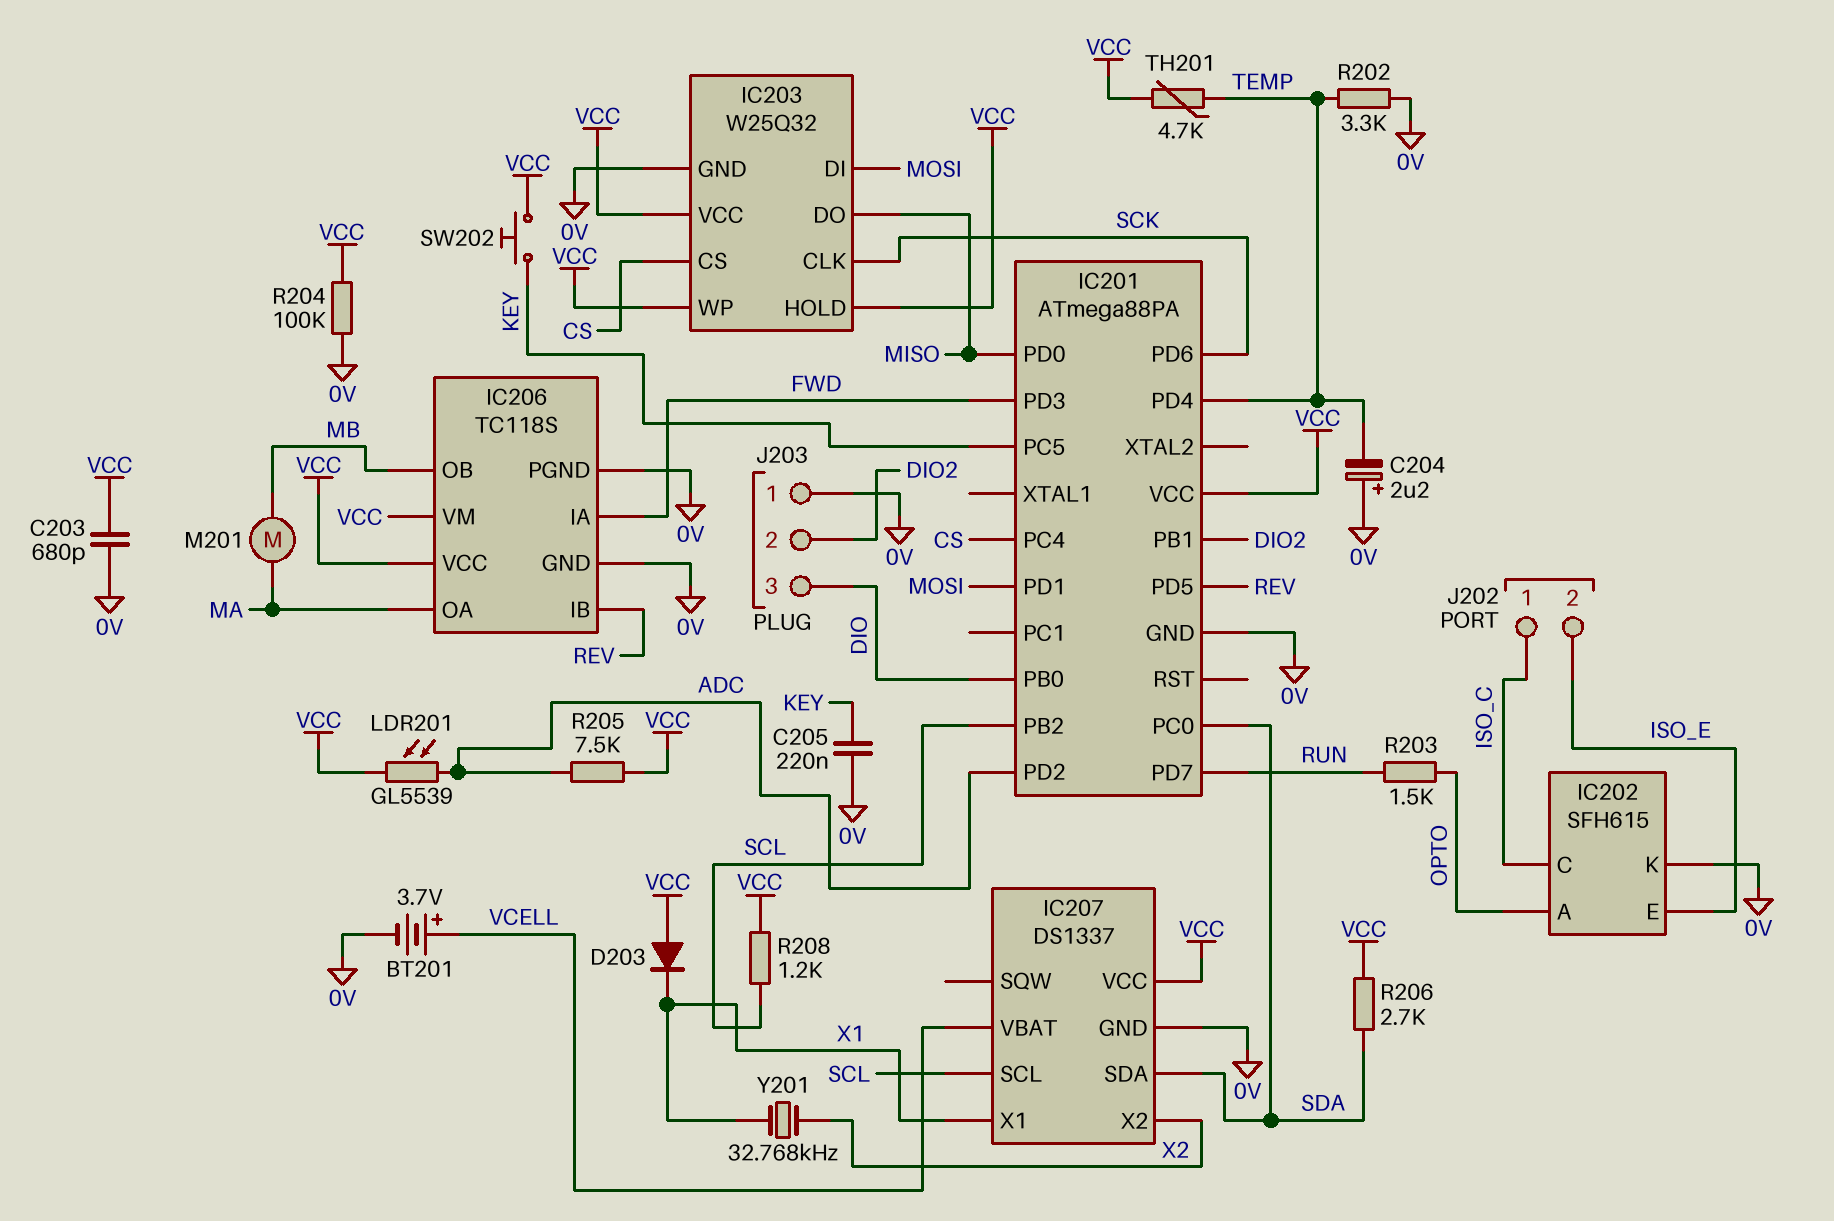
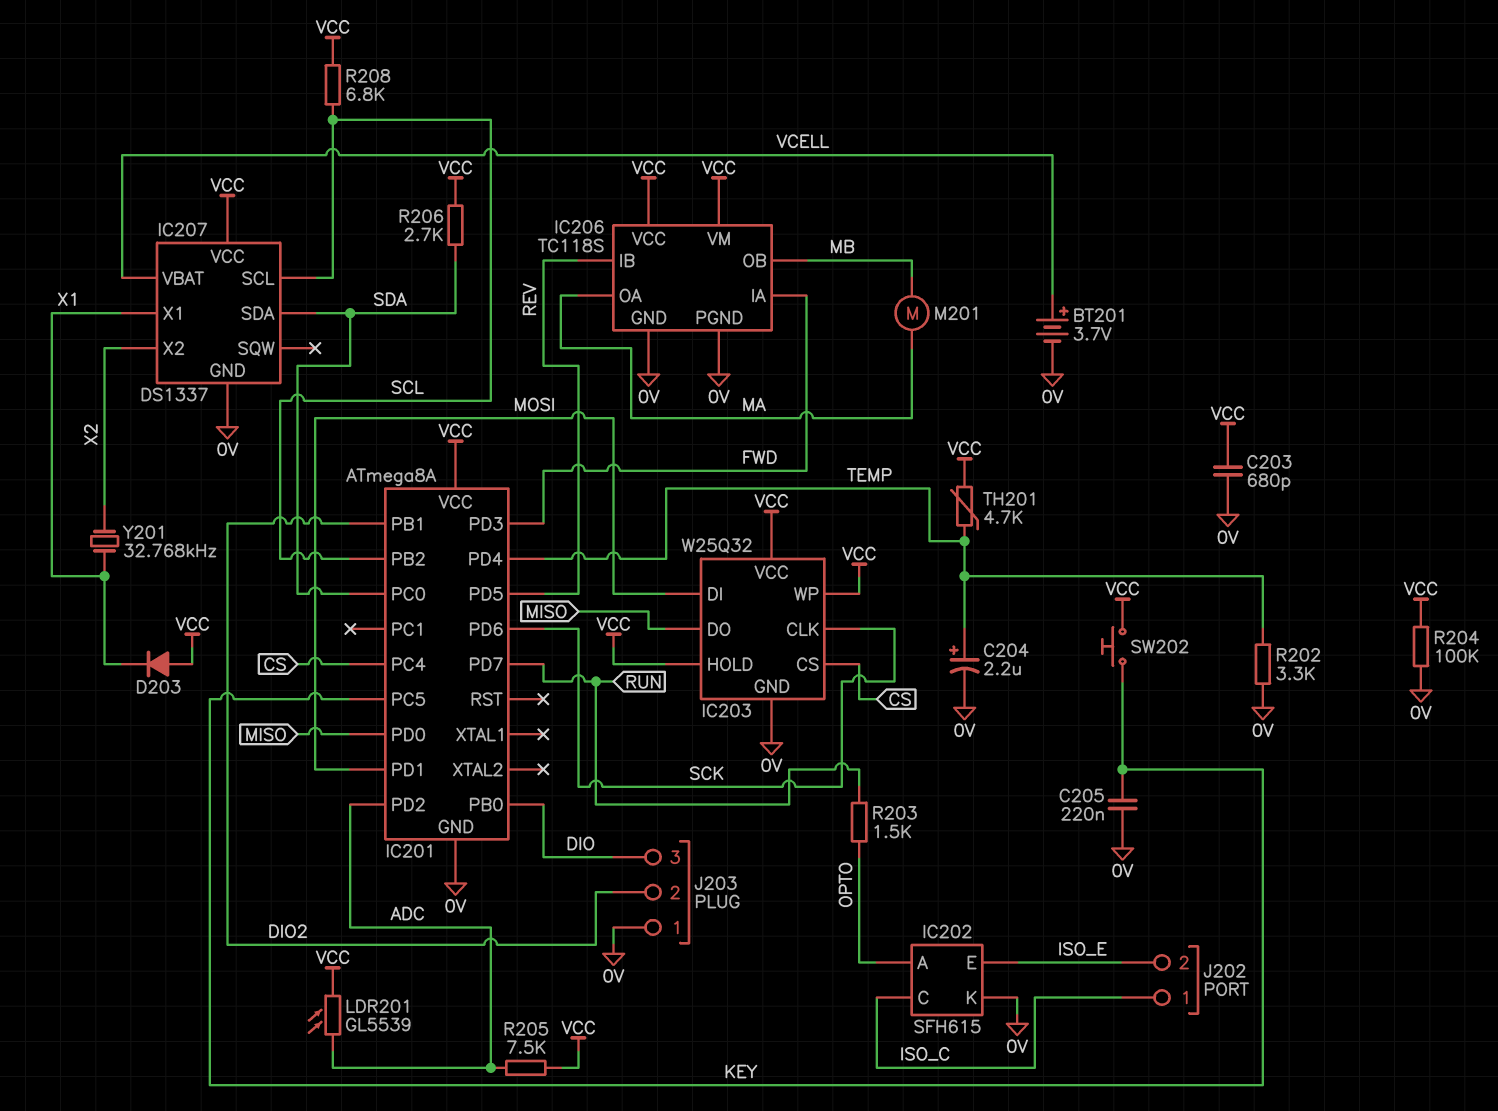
C204: 2.2uF (plus 0V, minus TEMP) -> 2.2uF (plus TEMP, minus 0V)
IC201: ATmega88PA -> ATmega8A
R208: 1.2k (SCL, VCC) -> 6.8k (SCL, VCC)

